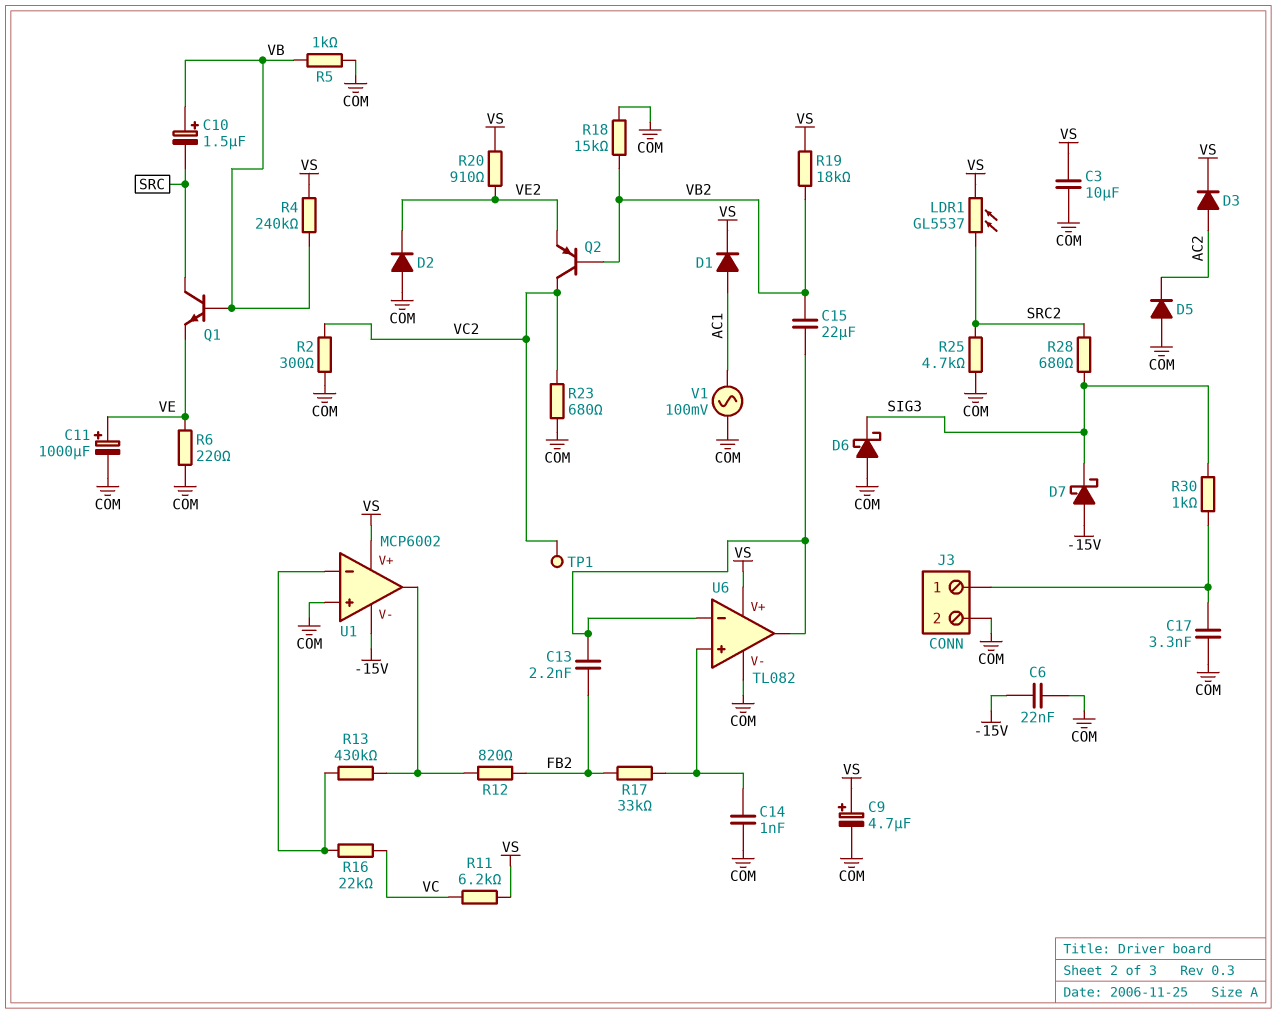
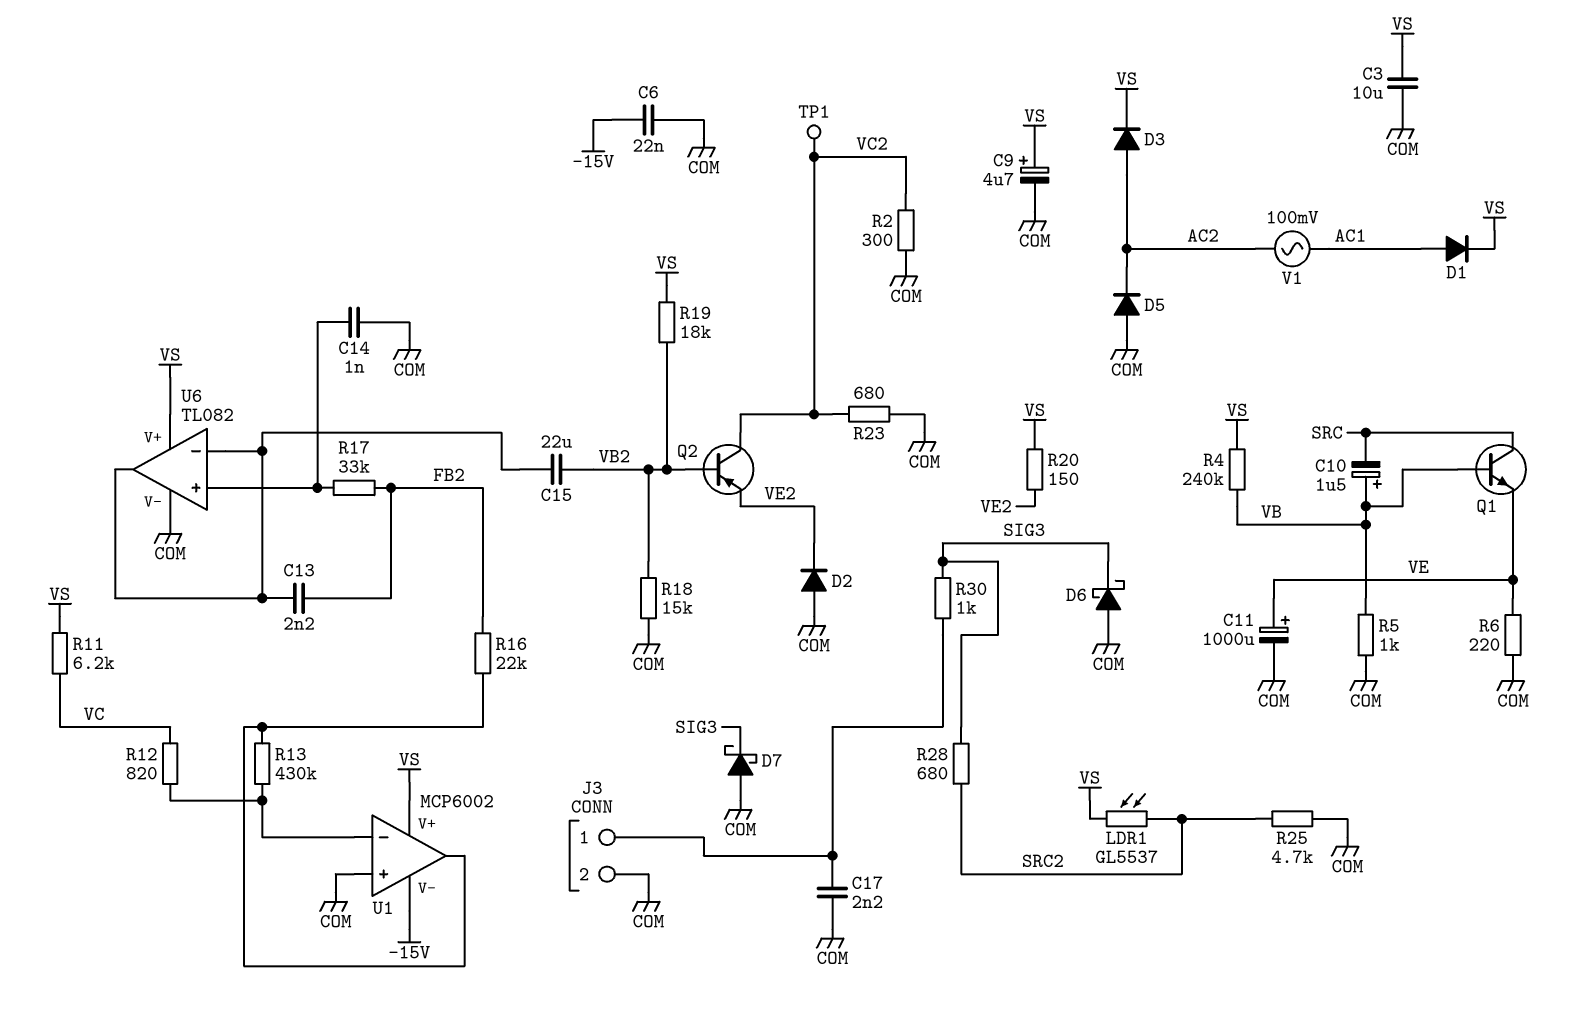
C17: 3.3nF (COM, J3/1) -> 2.2nF (COM, J3/1)
D7: schottky (A -15V, K SIG3) -> schottky (A COM, K SIG3)
R12: 820 (FB2, U1/out) -> 820 (U1/in-, VC)
R16: 22k (U1/in-, VC) -> 22k (FB2, U1/out)
R20: 910 (VE2, VS) -> 150 (VE2, VS)
V1: AC 100mV (AC1, COM) -> AC 100mV (AC1, AC2)

